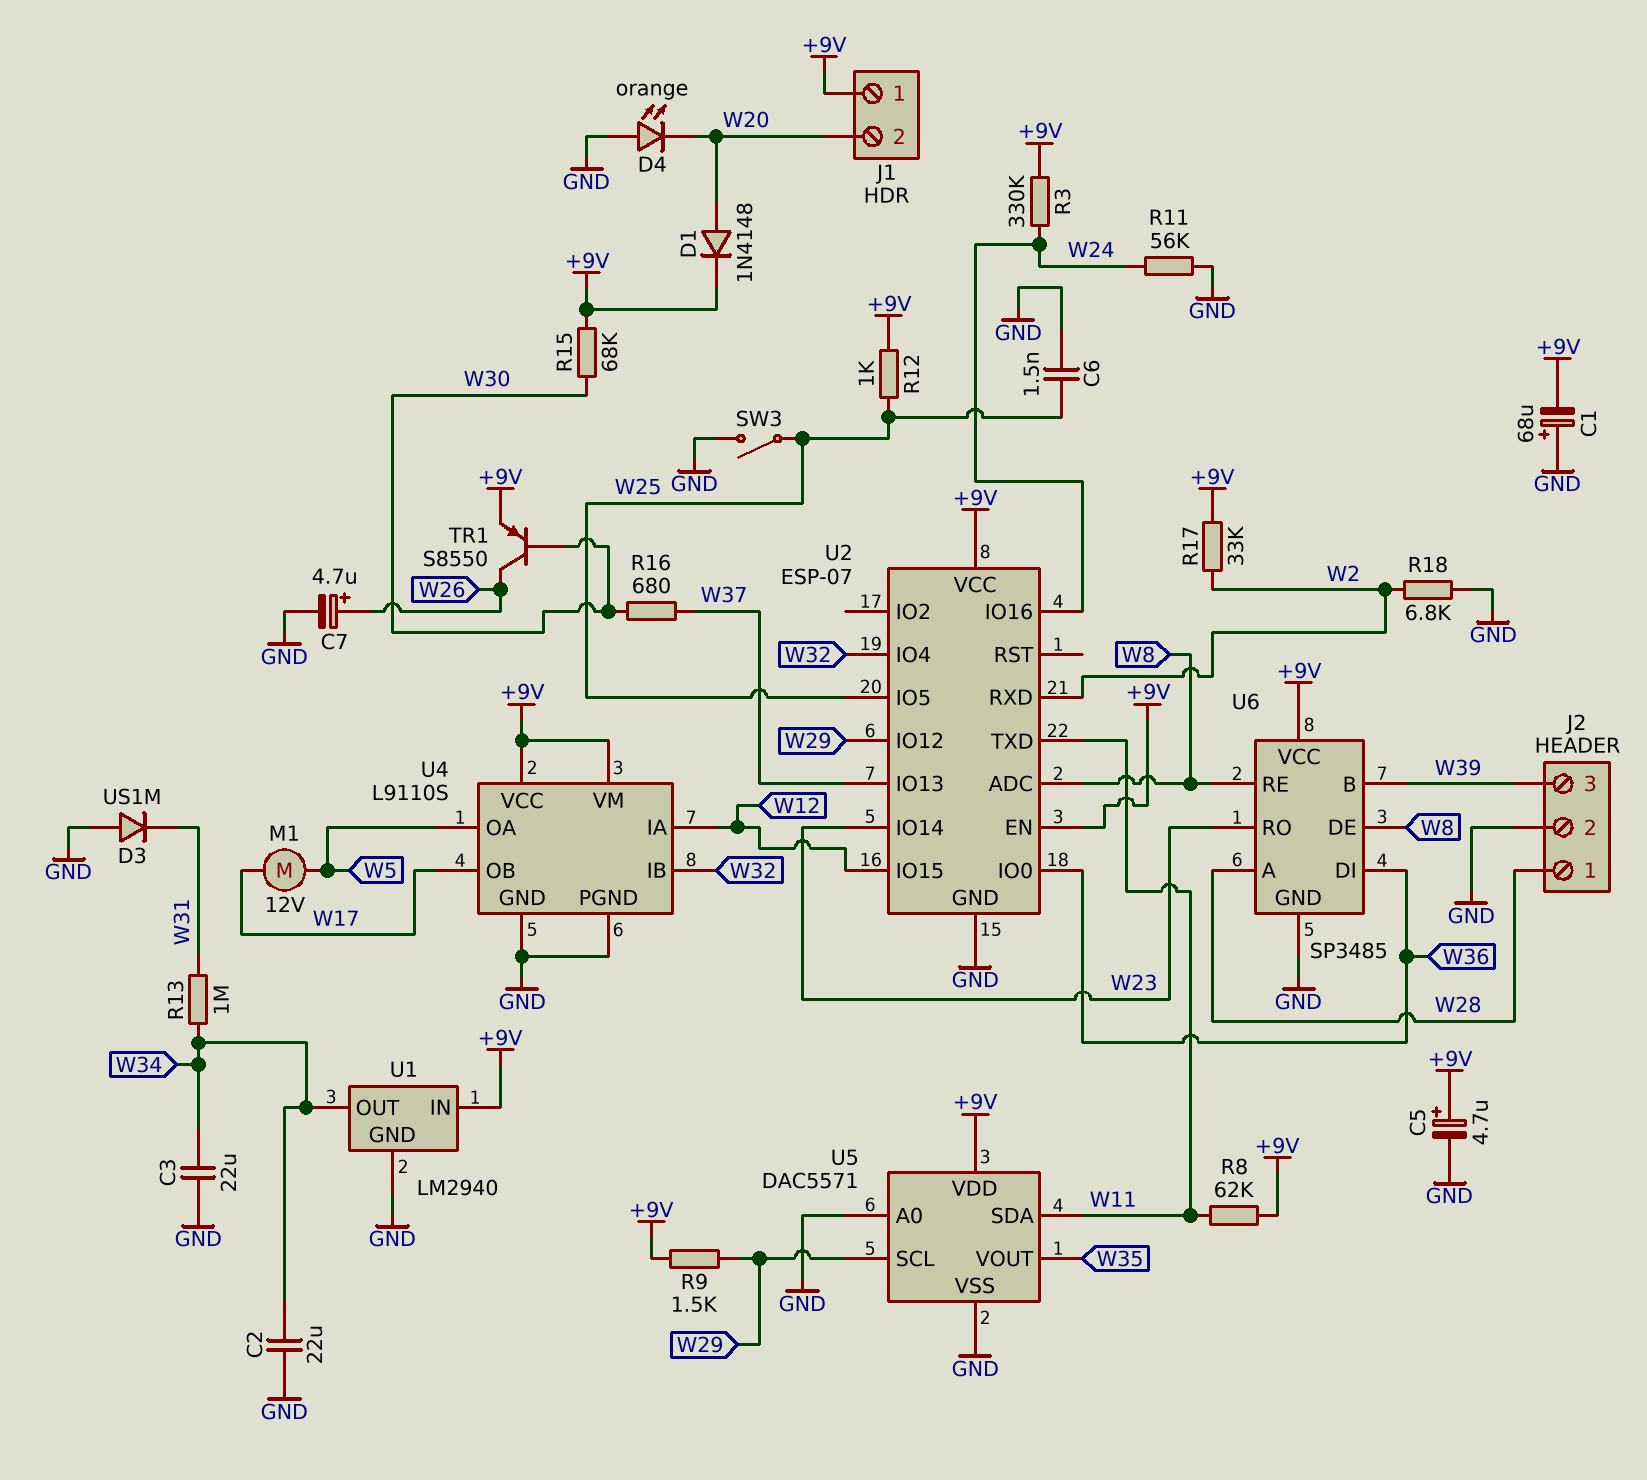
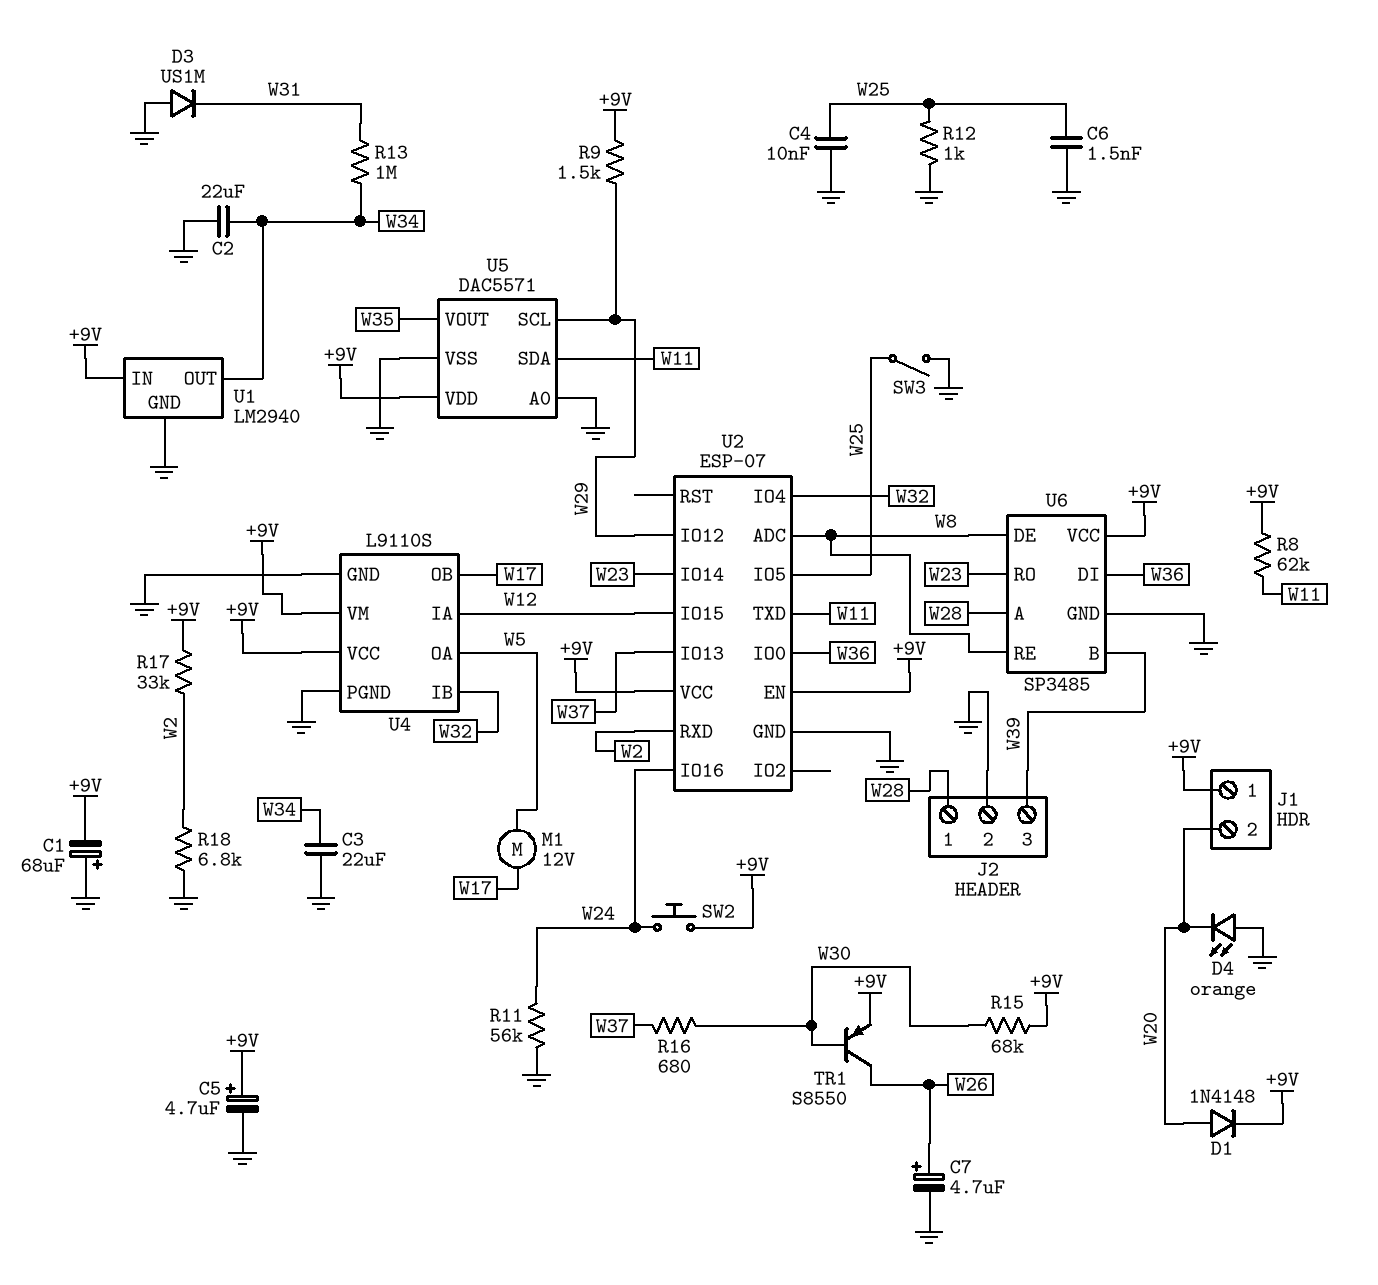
C4: none -> 10nF (GND, W25)
R3: 330k (+9V, W24) -> none
R12: 1k (+9V, W25) -> 1k (GND, W25)
SW2: none -> button (+9V, W24)

